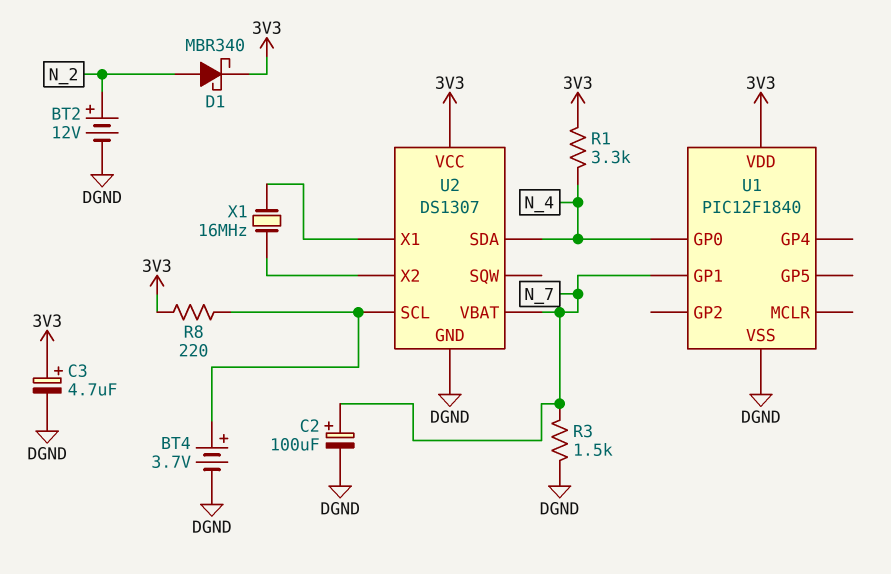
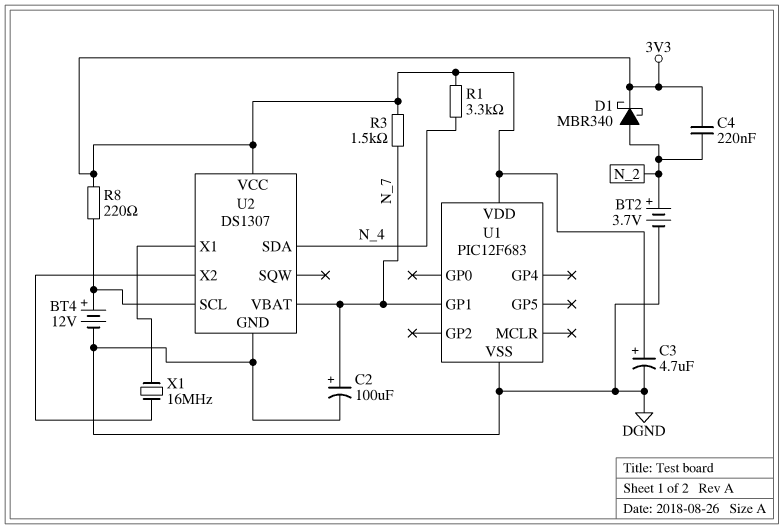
BT2: 12V (plus N_2, minus DGND) -> 3.7V (plus N_2, minus DGND)
BT4: 3.7V (plus U2/SCL, minus DGND) -> 12V (plus U2/SCL, minus DGND)
C4: none -> 220nF (3V3, N_2)
R3: 1.5k (DGND, N_7) -> 1.5k (3V3, N_7)
U1: PIC12F1840 -> PIC12F683
U1 pin GP0: N_4 -> none

